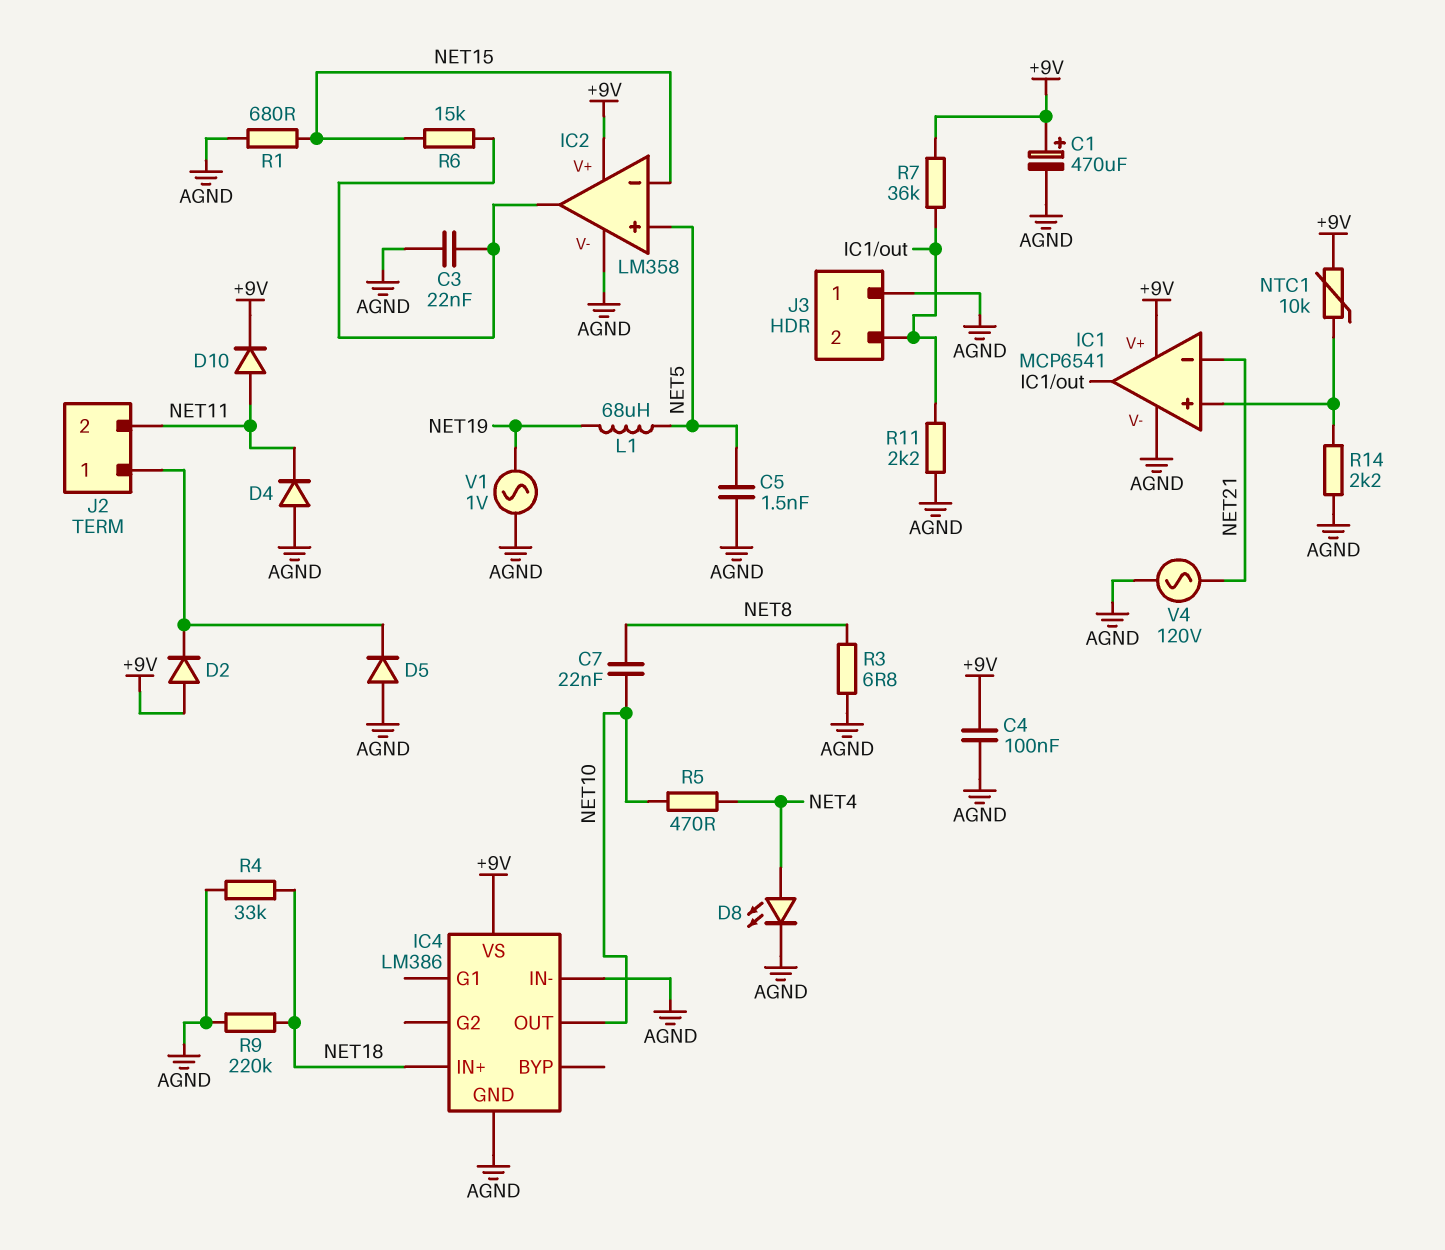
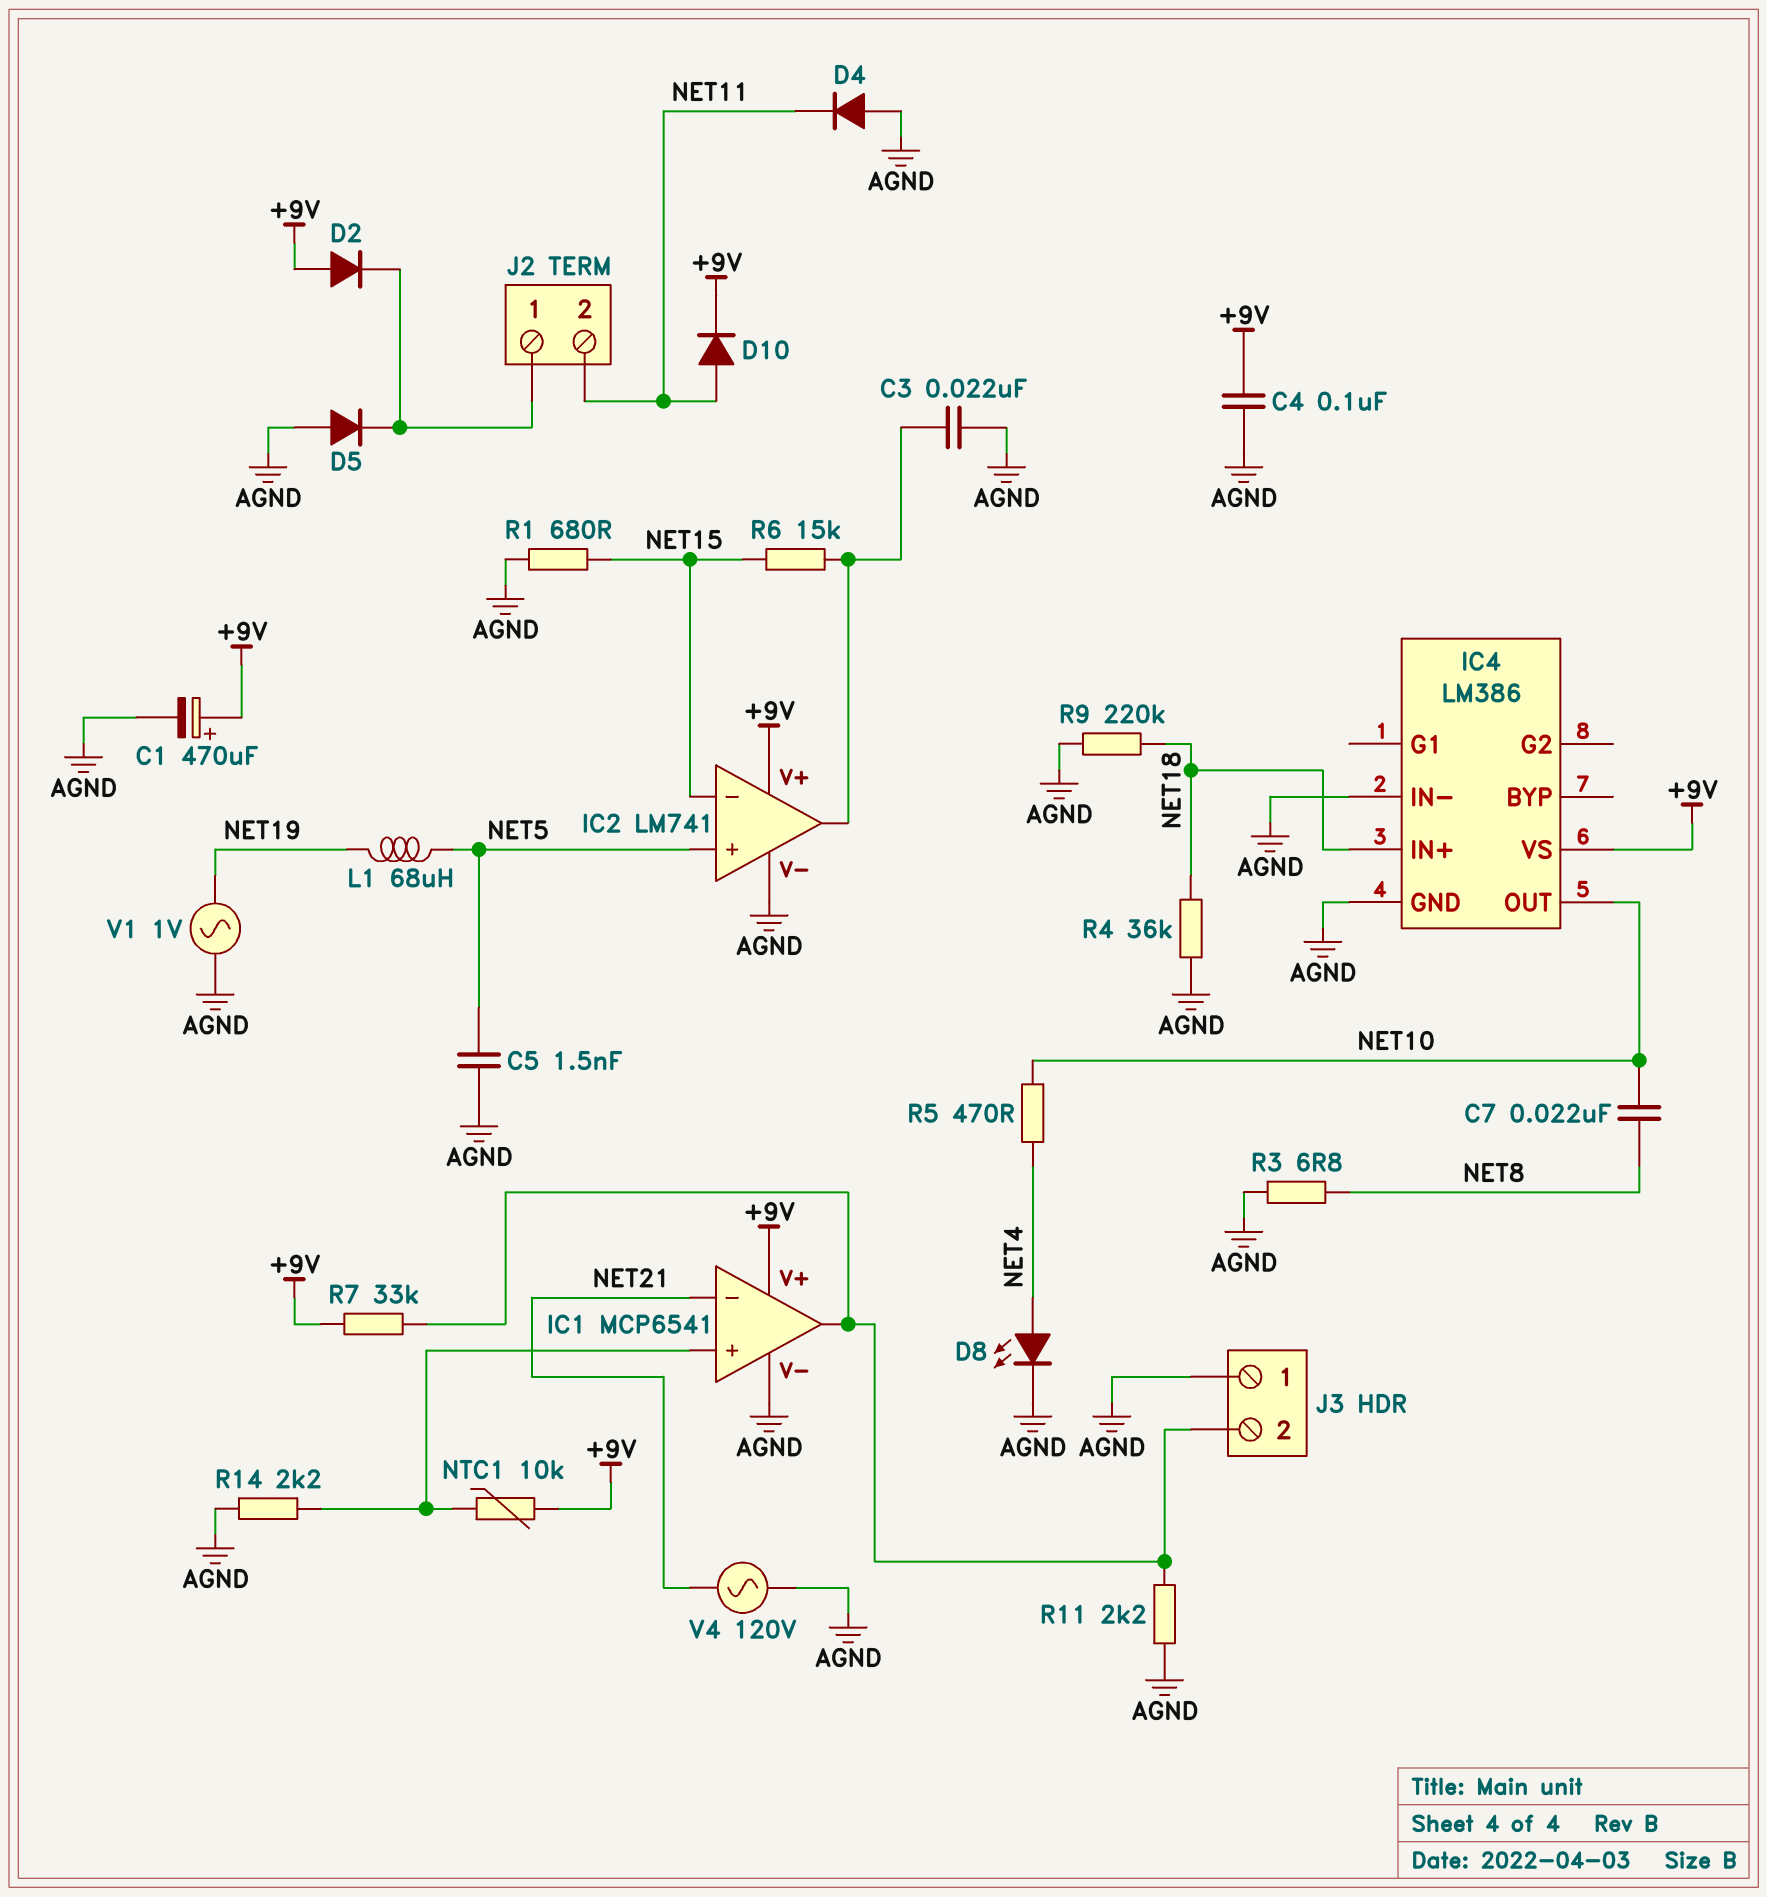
IC2: LM358 -> LM741
R4: 33k (AGND, NET18) -> 36k (AGND, NET18)
R7: 36k (+9V, IC1/out) -> 33k (+9V, IC1/out)

